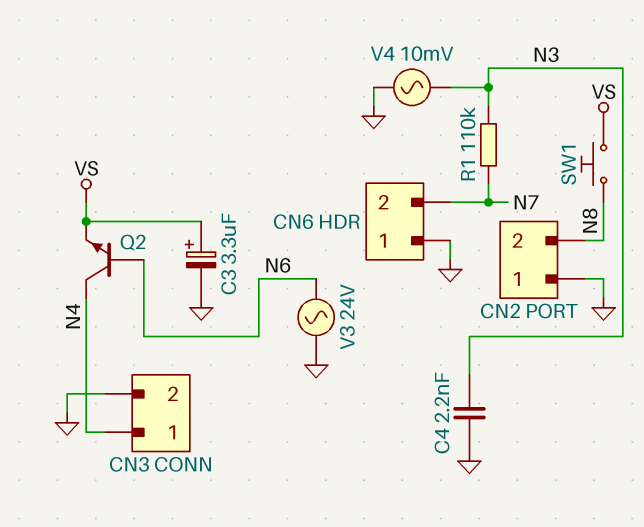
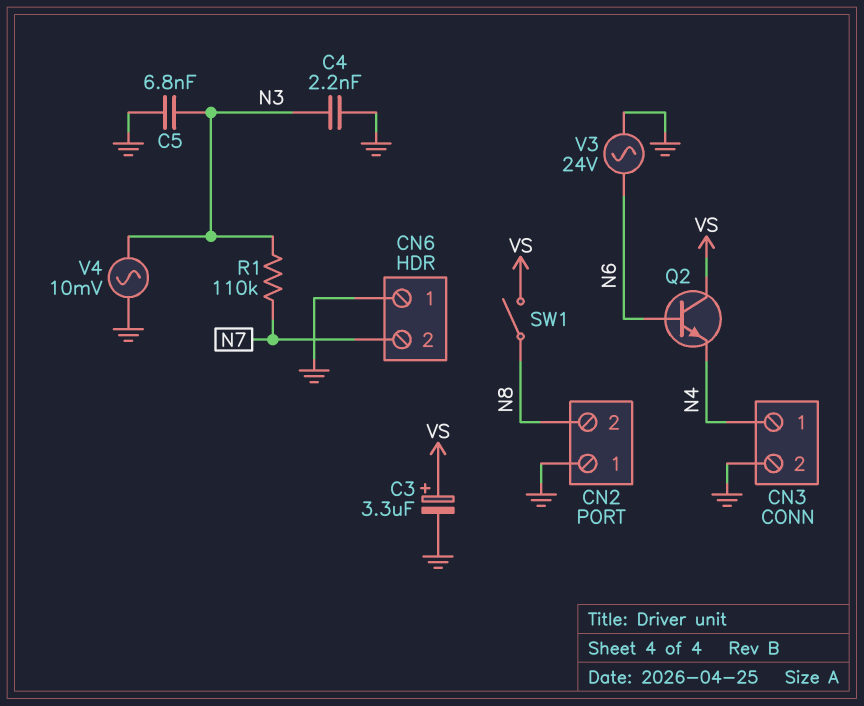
C5: none -> 6.8nF (GND, N3)
Q2: NPN (B N6, C N4, E VS) -> NPN (B N6, C VS, E N4)
SW1: button (N8, VS) -> switch (N8, VS)

